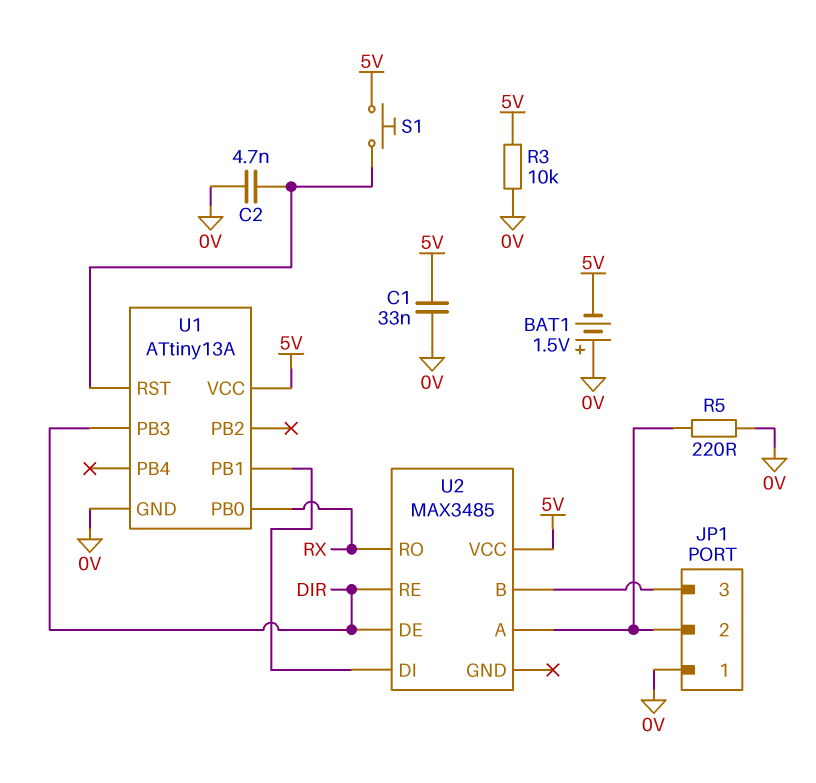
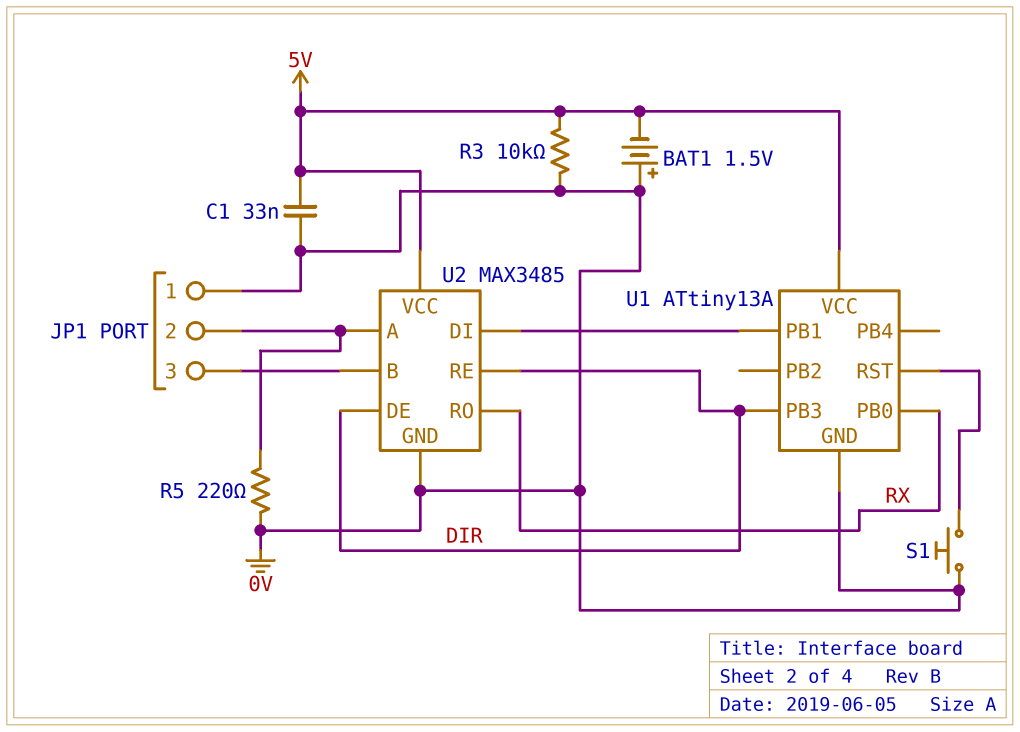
C2: 4.7nF (0V, U1/RST) -> none
S1: button (5V, U1/RST) -> button (0V, U1/RST)
U2 pin GND: none -> 0V

